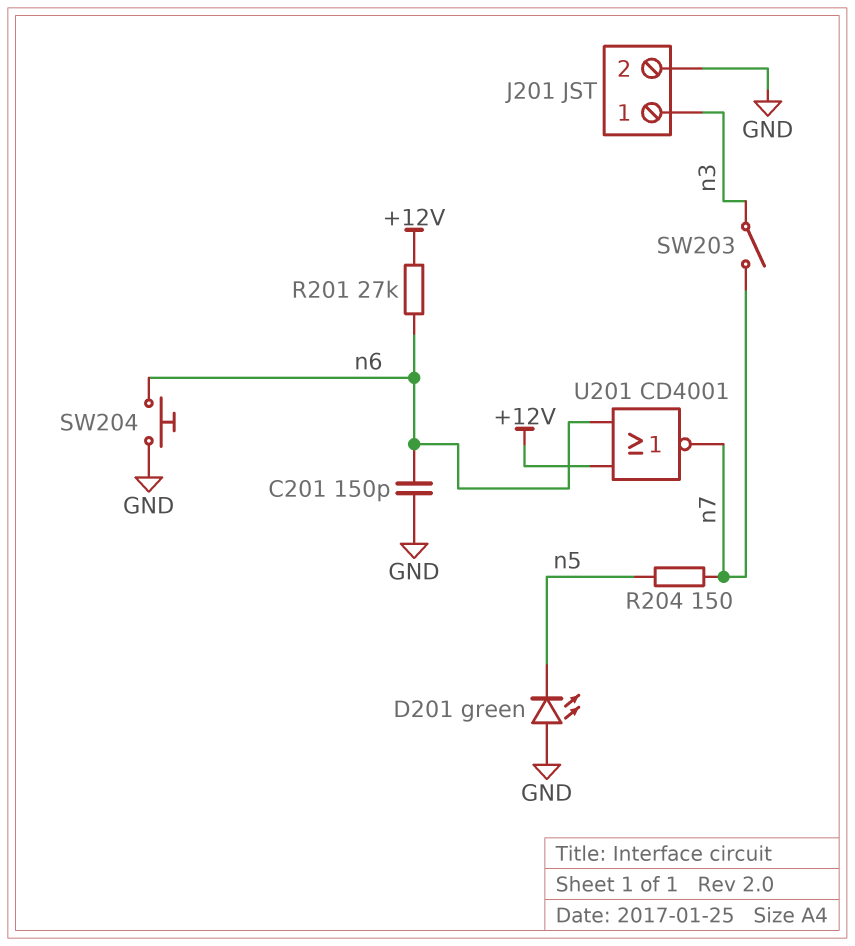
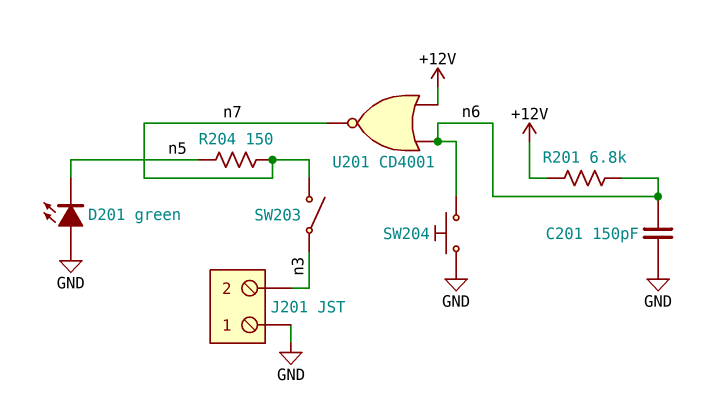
J201 pin 1: n3 -> GND
J201 pin 2: GND -> n3
R201: 27k (+12V, n6) -> 6.8k (+12V, n6)

